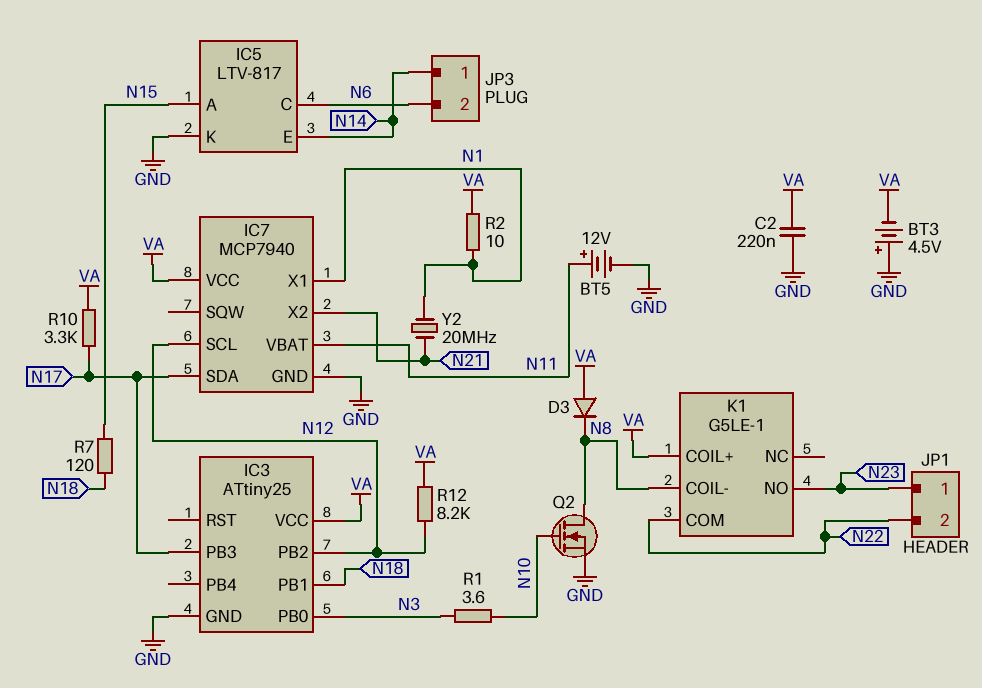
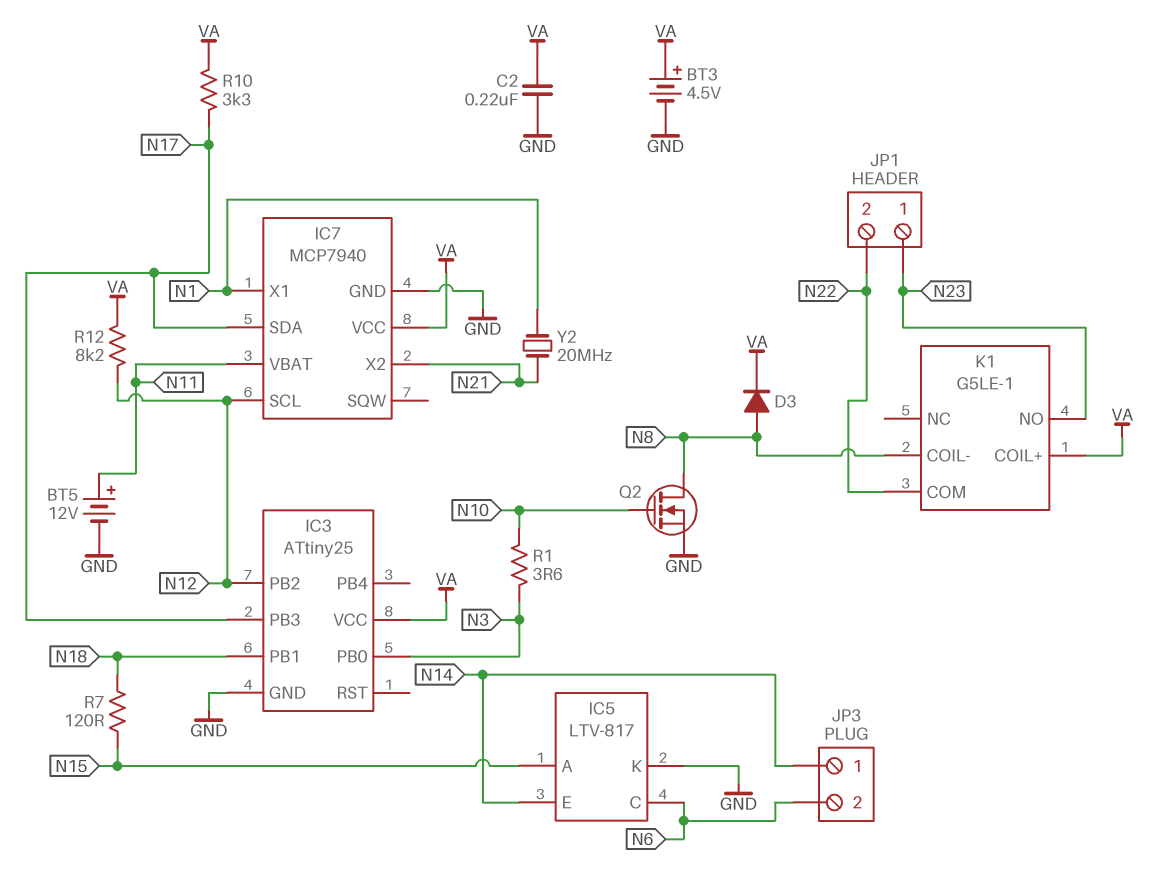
BT3: 4.5V (plus GND, minus VA) -> 4.5V (plus VA, minus GND)
D3: diode (A VA, K N8) -> diode (A N8, K VA)
R2: 10 (N1, VA) -> none

